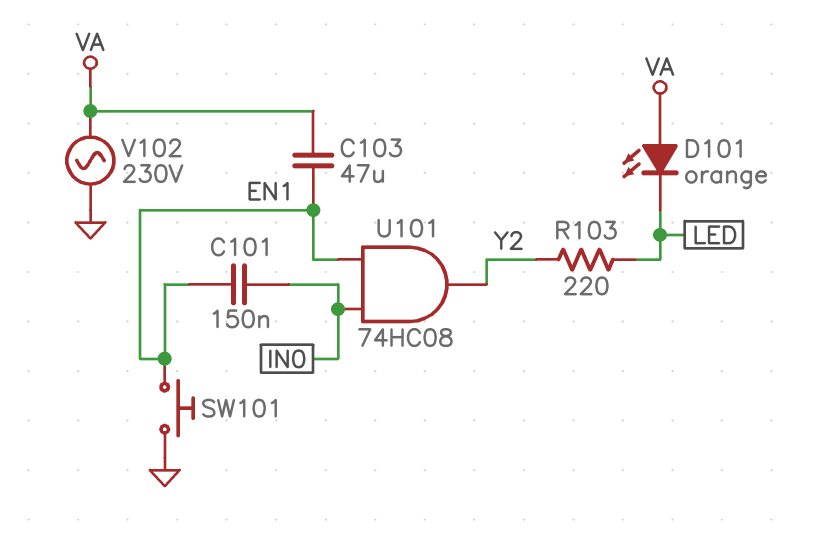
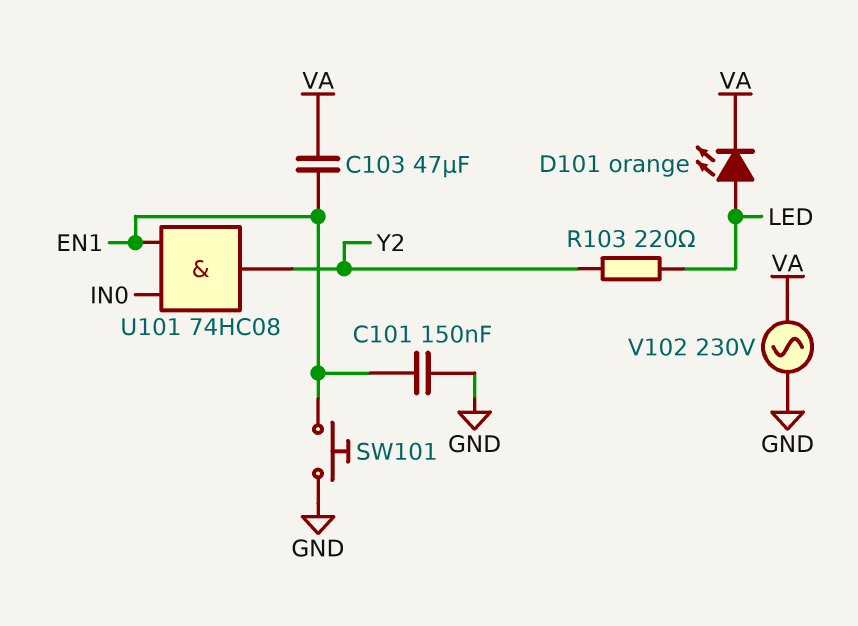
C101: 150nF (EN1, IN0) -> 150nF (EN1, GND)
D101: LED orange (A VA, K LED) -> LED orange (A LED, K VA)

